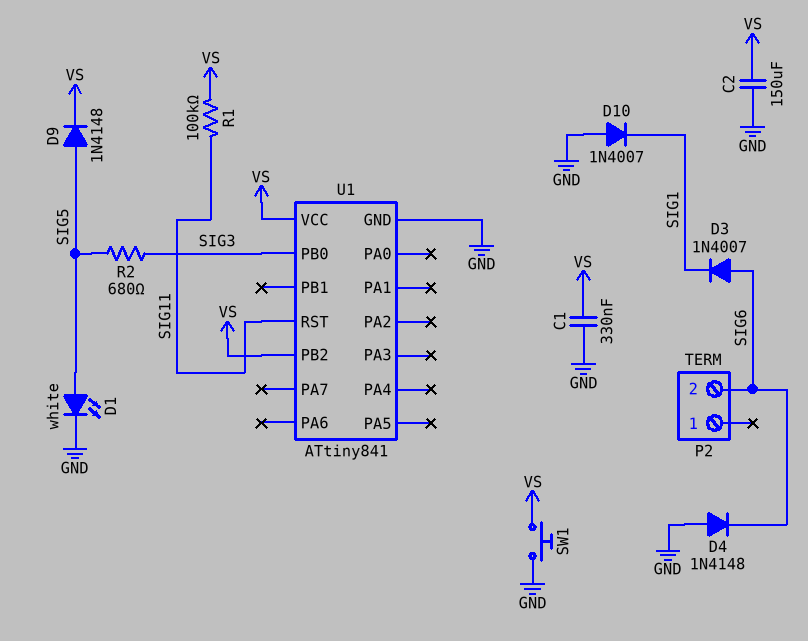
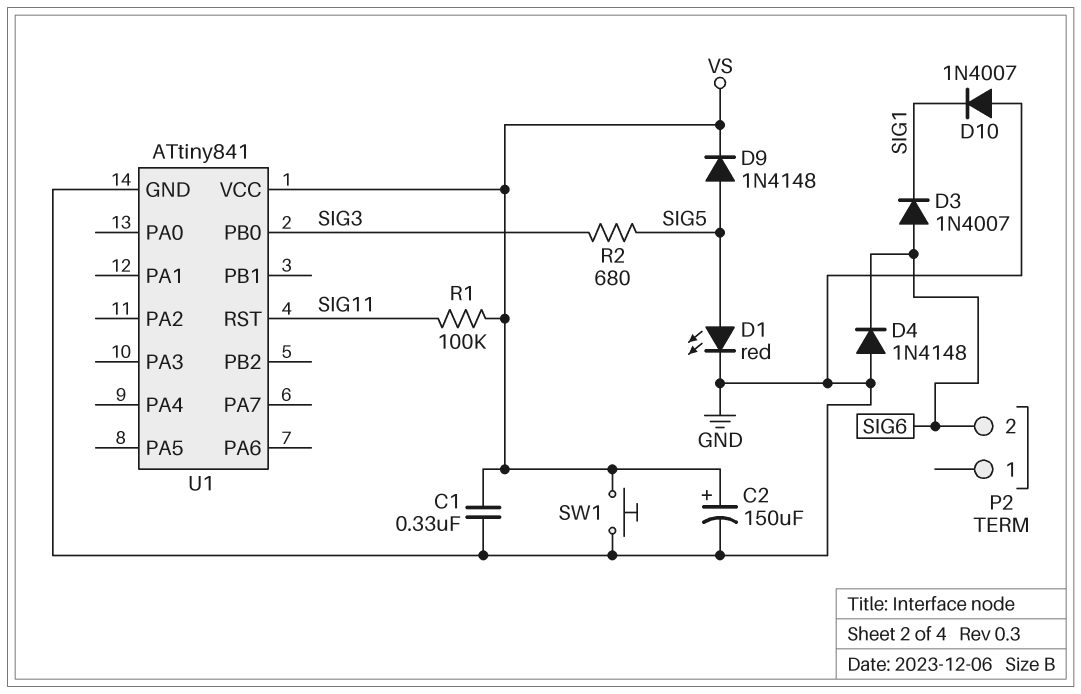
C2: 150uF (GND, VS) -> 150uF (plus VS, minus GND)
D1: LED white (A SIG5, K GND) -> LED red (A SIG5, K GND)
U1 pin PB2: VS -> none

